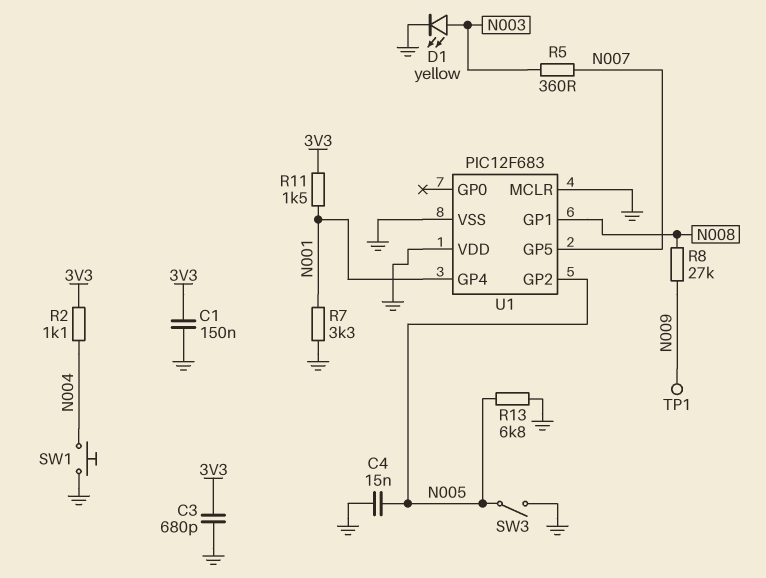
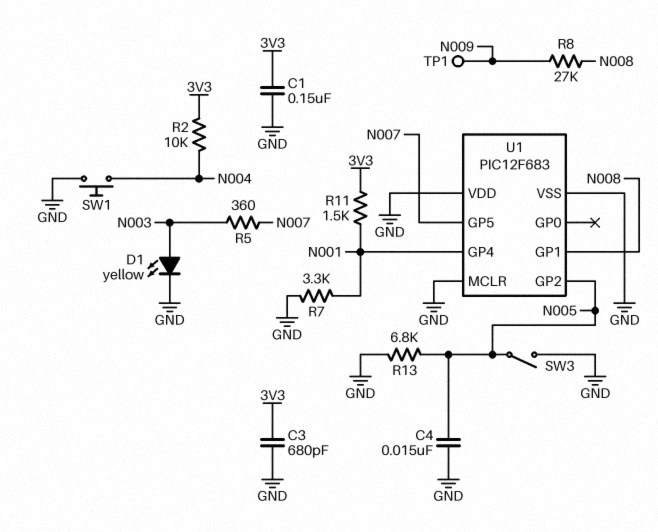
R2: 1.1k (3V3, N004) -> 10k (3V3, N004)

